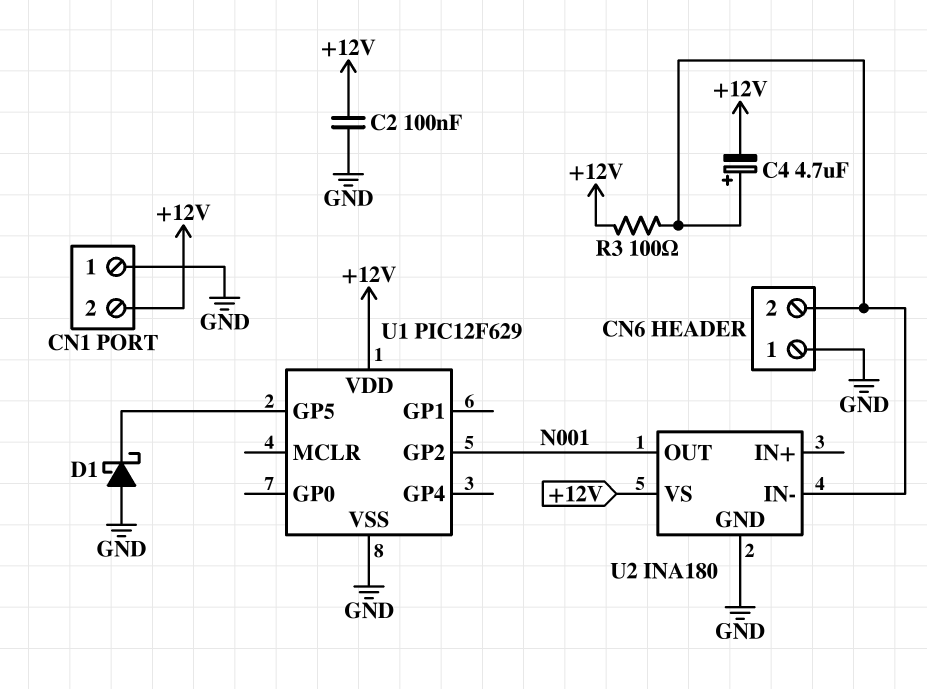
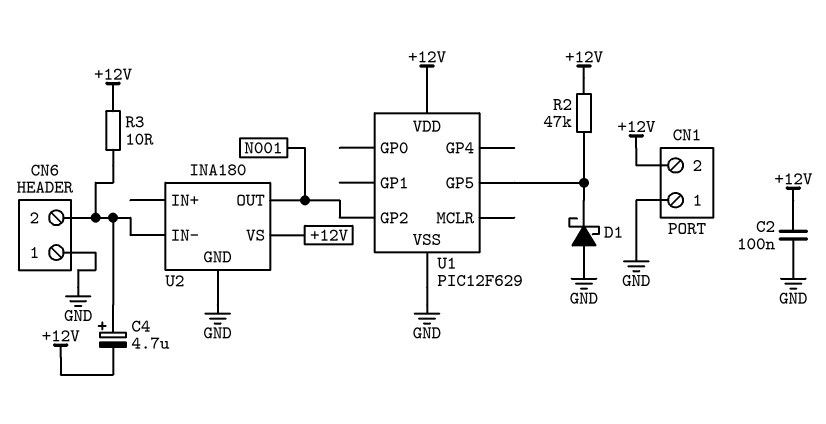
R2: none -> 47k (+12V, U1/GP5)
R3: 100 (+12V, CN6/2) -> 10 (+12V, CN6/2)

